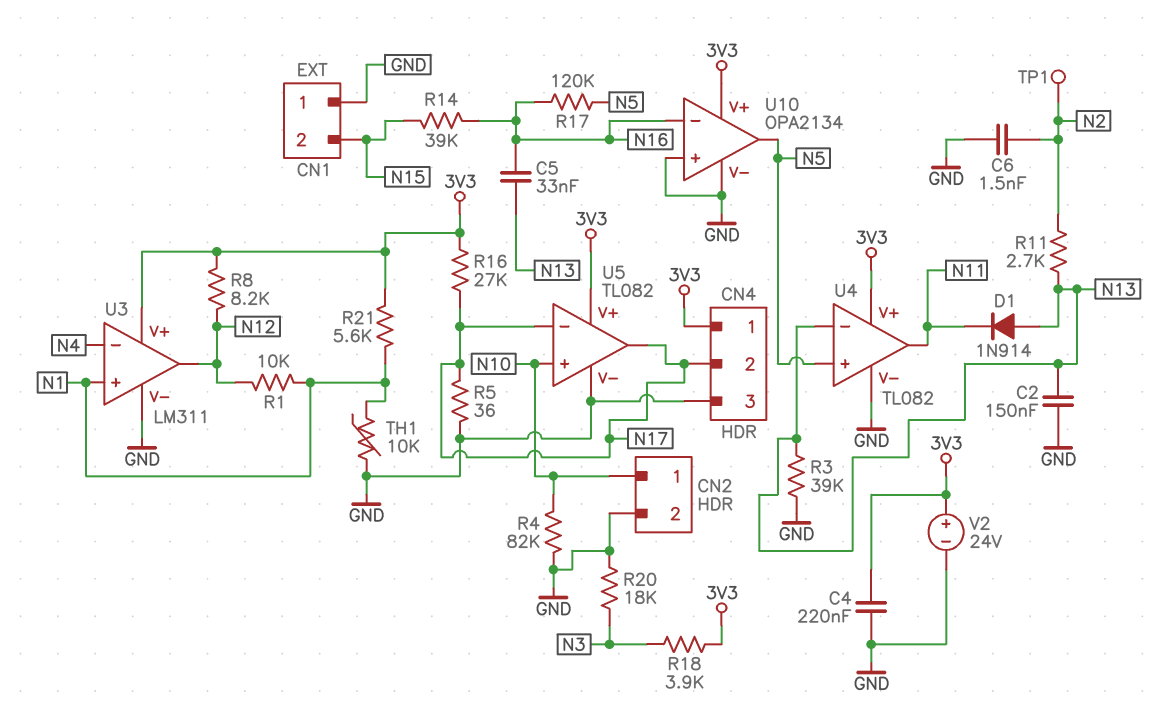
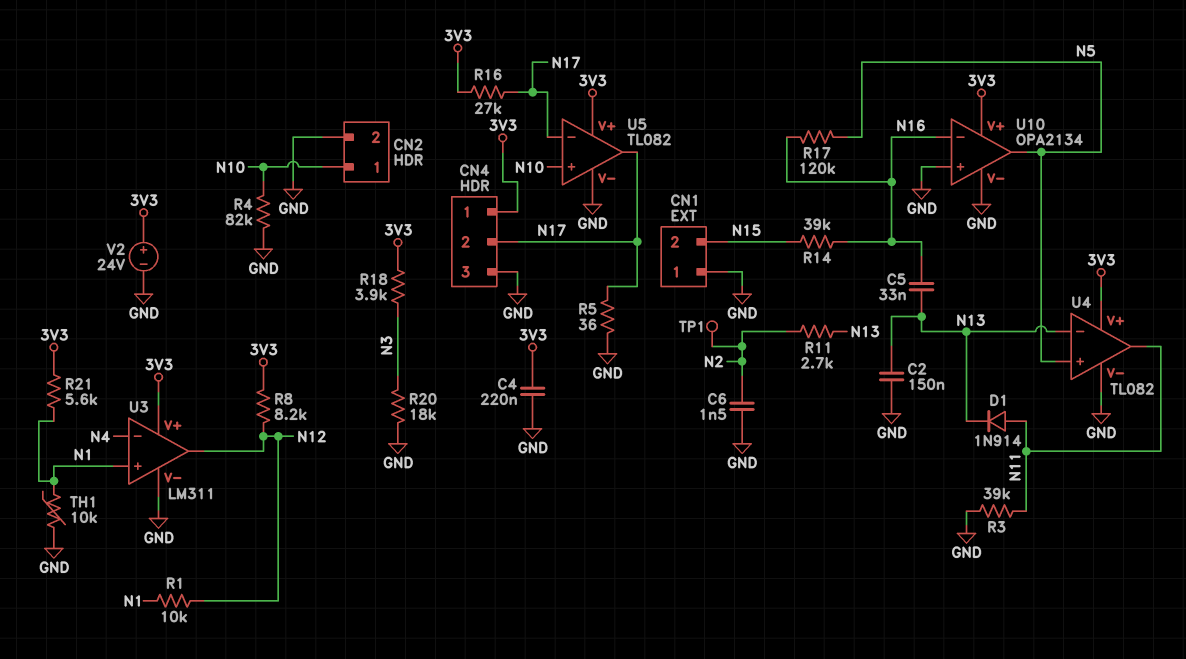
D1: diode 1N914 (A N13, K N11) -> diode 1N914 (A N11, K N13)
R3: 39k (GND, N13) -> 39k (GND, N11)

